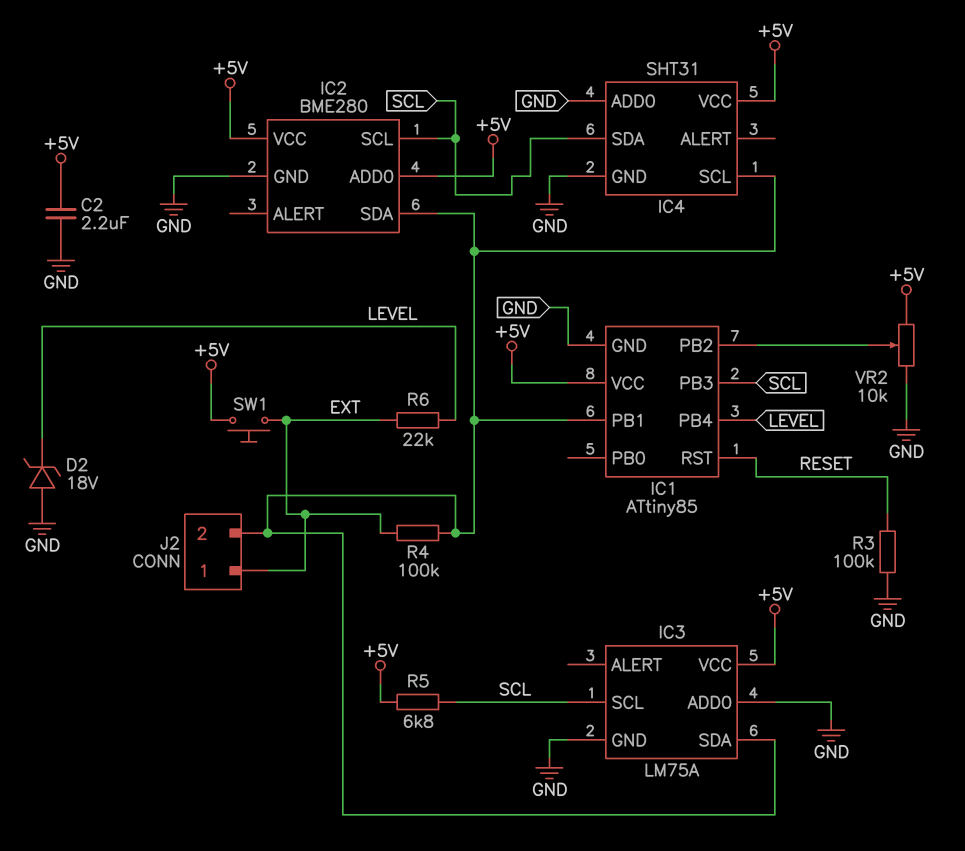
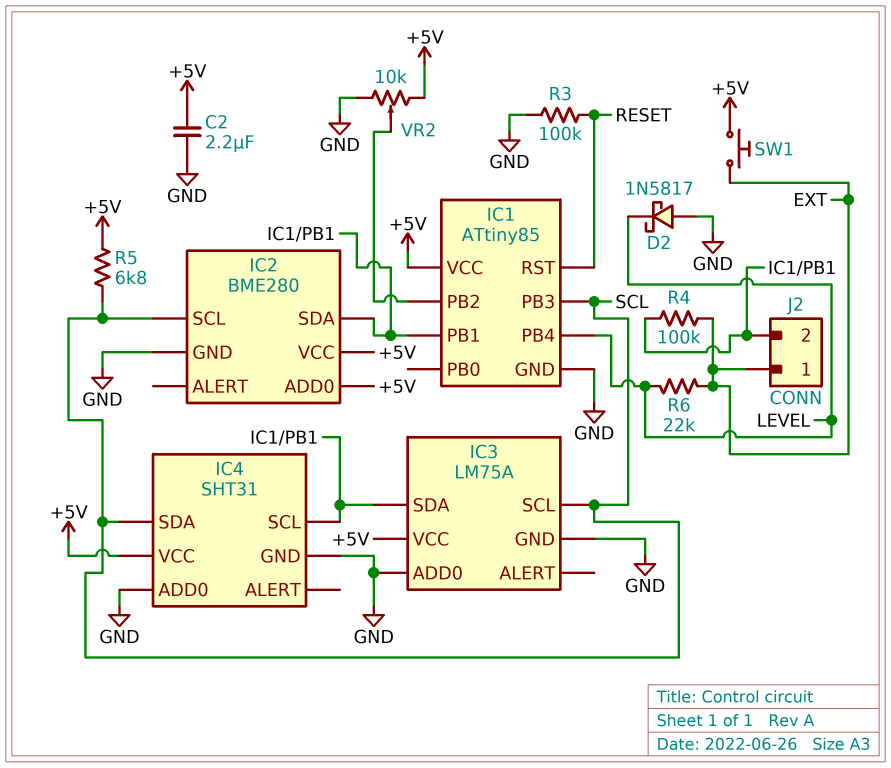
D2: zener 18V (A GND, K LEVEL) -> schottky 1N5817 (A GND, K LEVEL)

